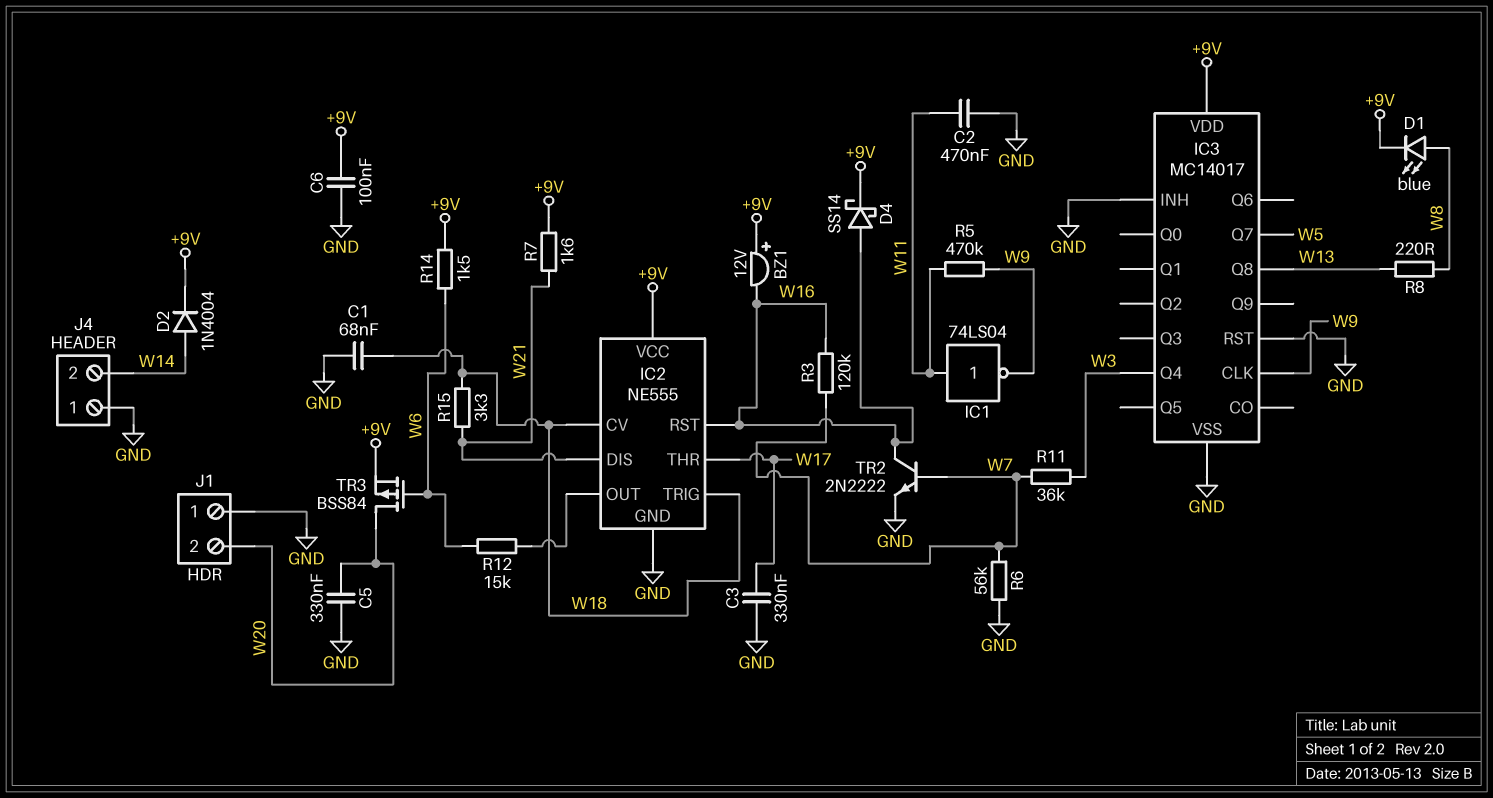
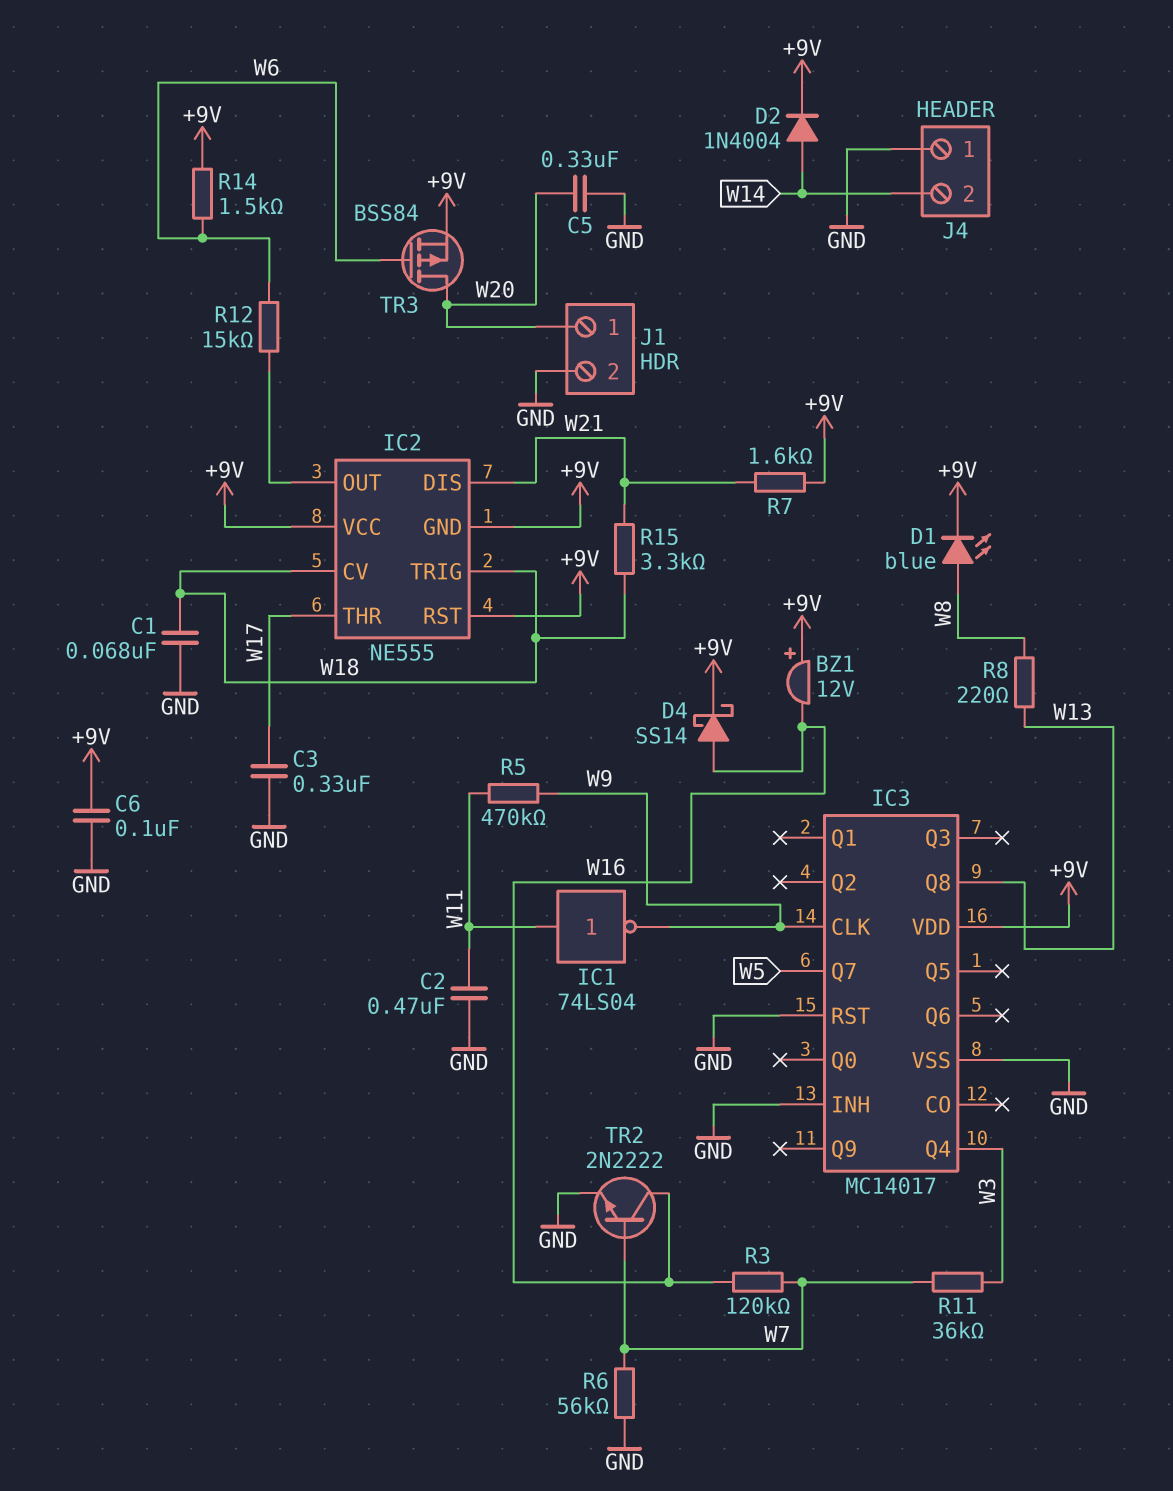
IC2 pin GND: GND -> +9V
IC2 pin RST: W16 -> +9V
J1 pin 1: GND -> W20
J1 pin 2: W20 -> GND

